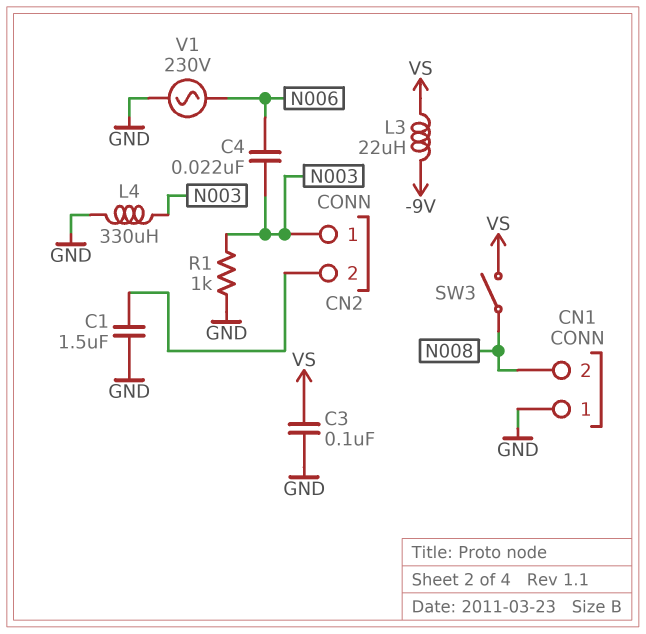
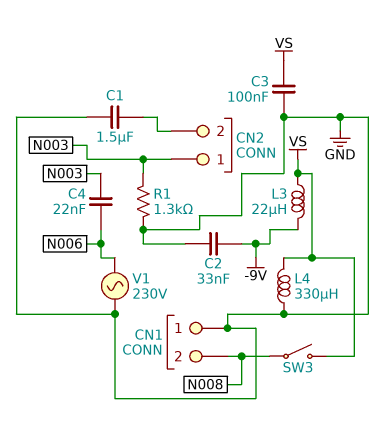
C2: none -> 33nF (-9V, GND)
L4: 330uH (GND, N003) -> 330uH (GND, VS)
R1: 1k (GND, N003) -> 1.3k (GND, N003)

